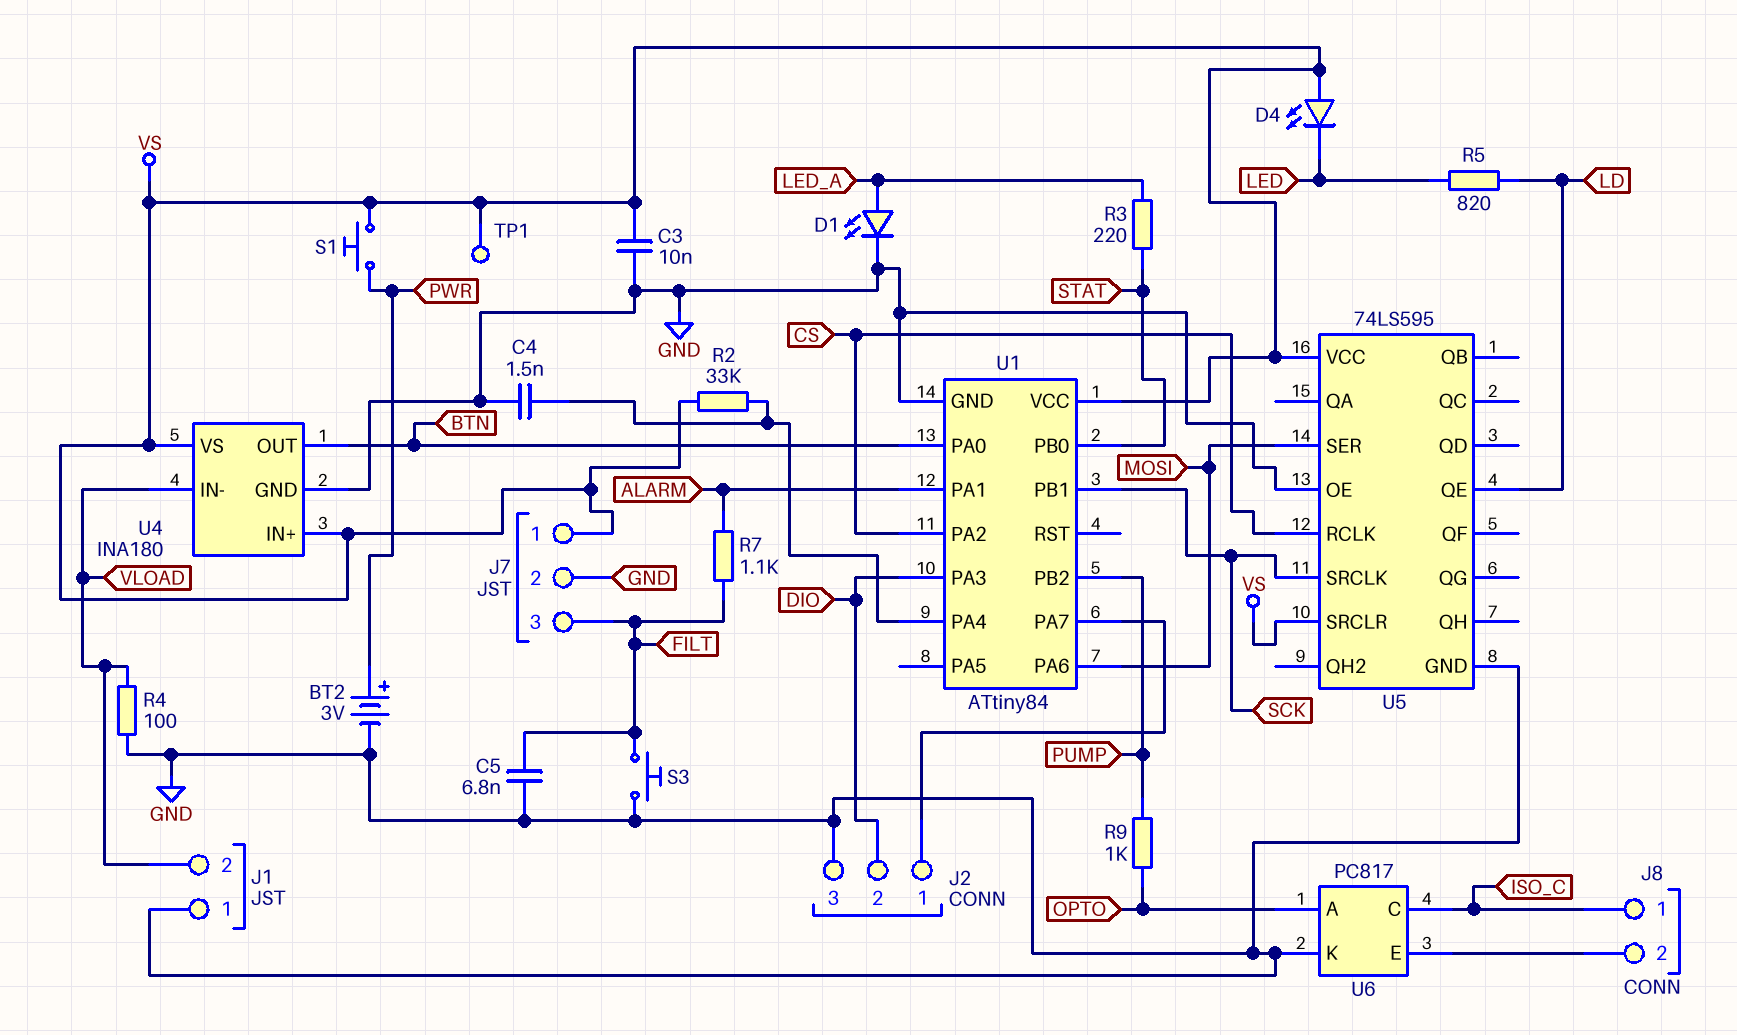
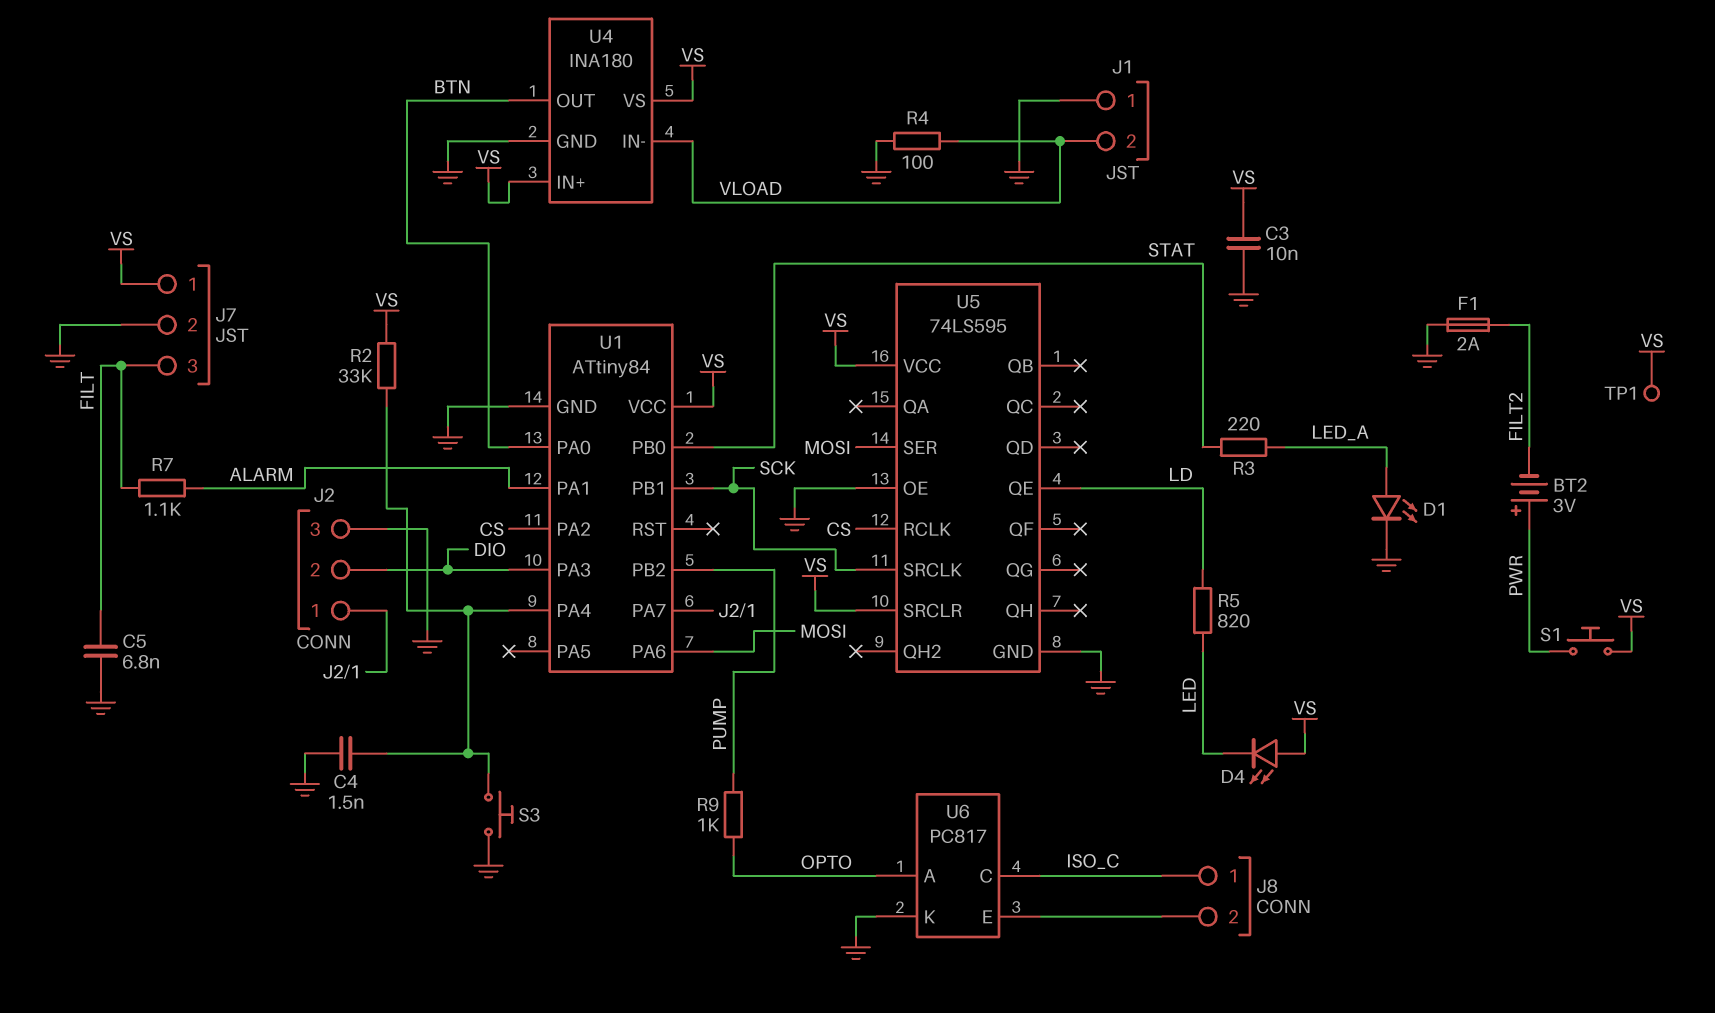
BT2: 3V (plus PWR, minus GND) -> 3V (plus PWR, minus FILT2)
F1: none -> 2A (FILT2, GND)
S3: button (FILT, GND) -> button (GND, U1/PA4)

